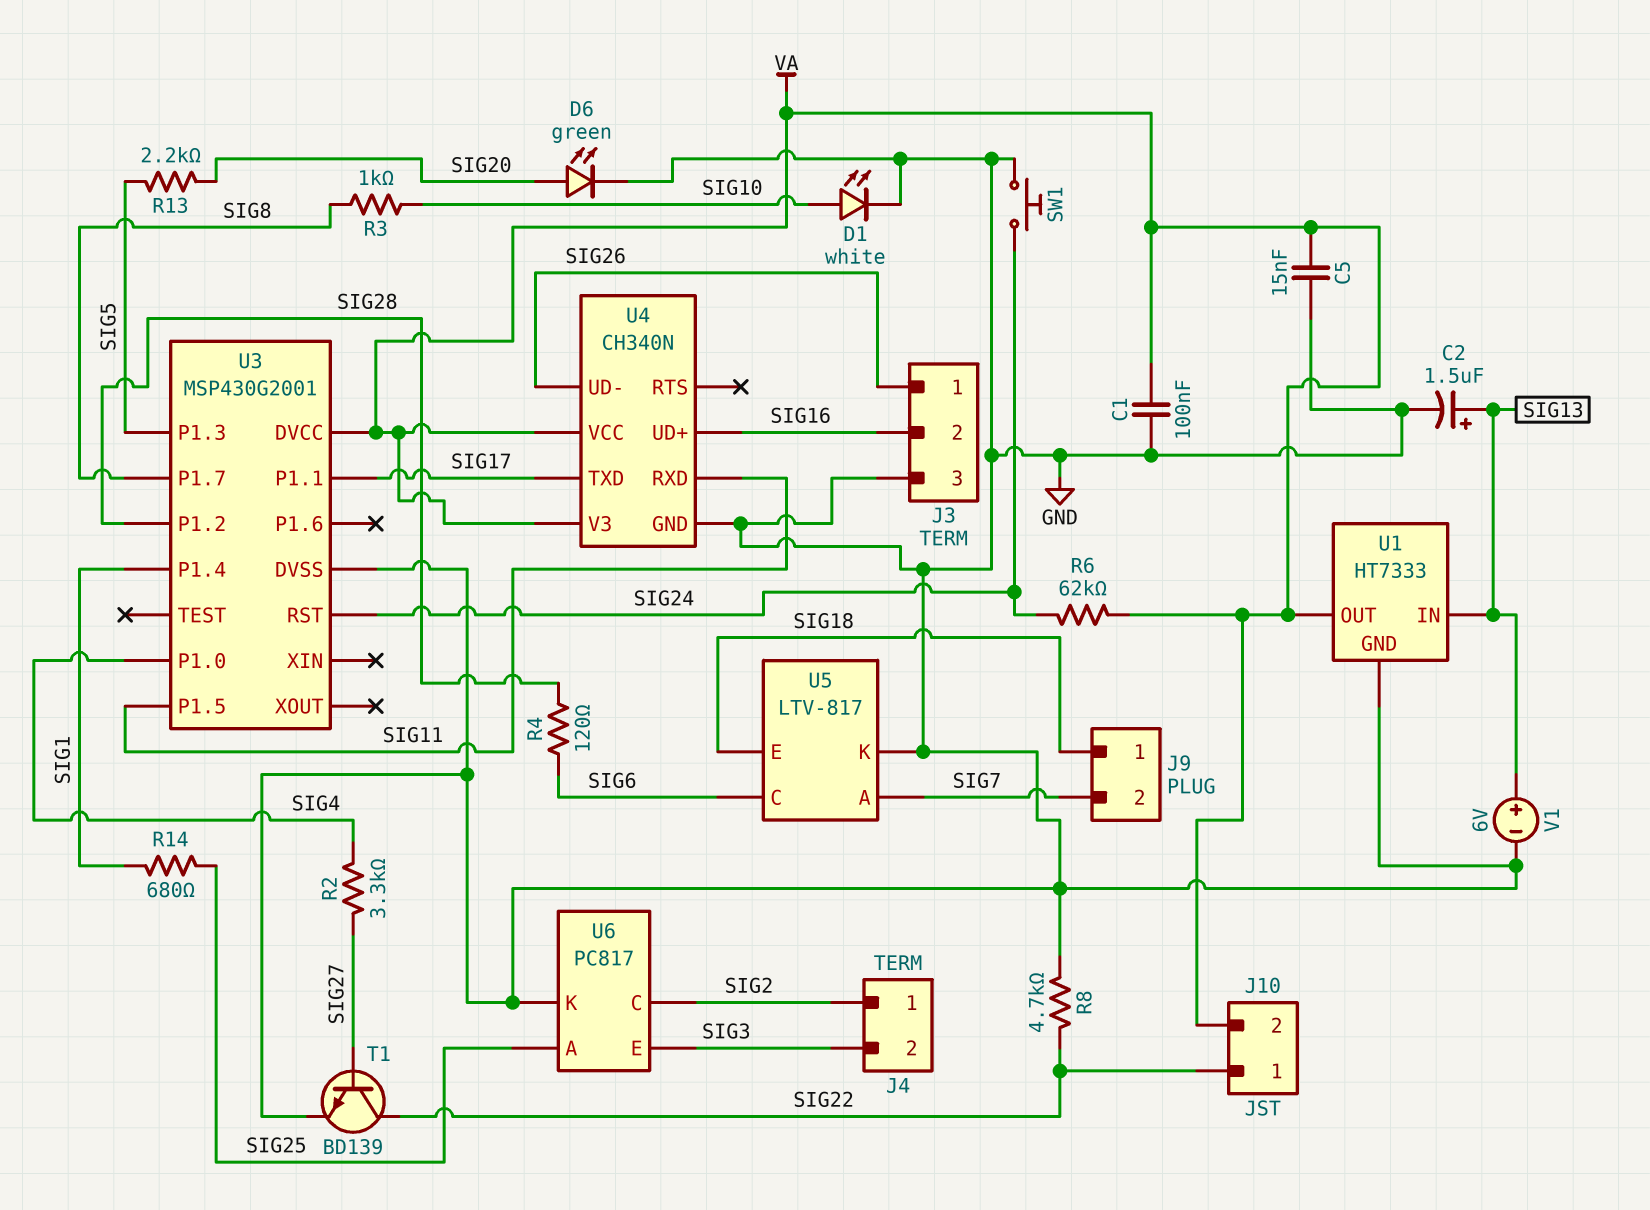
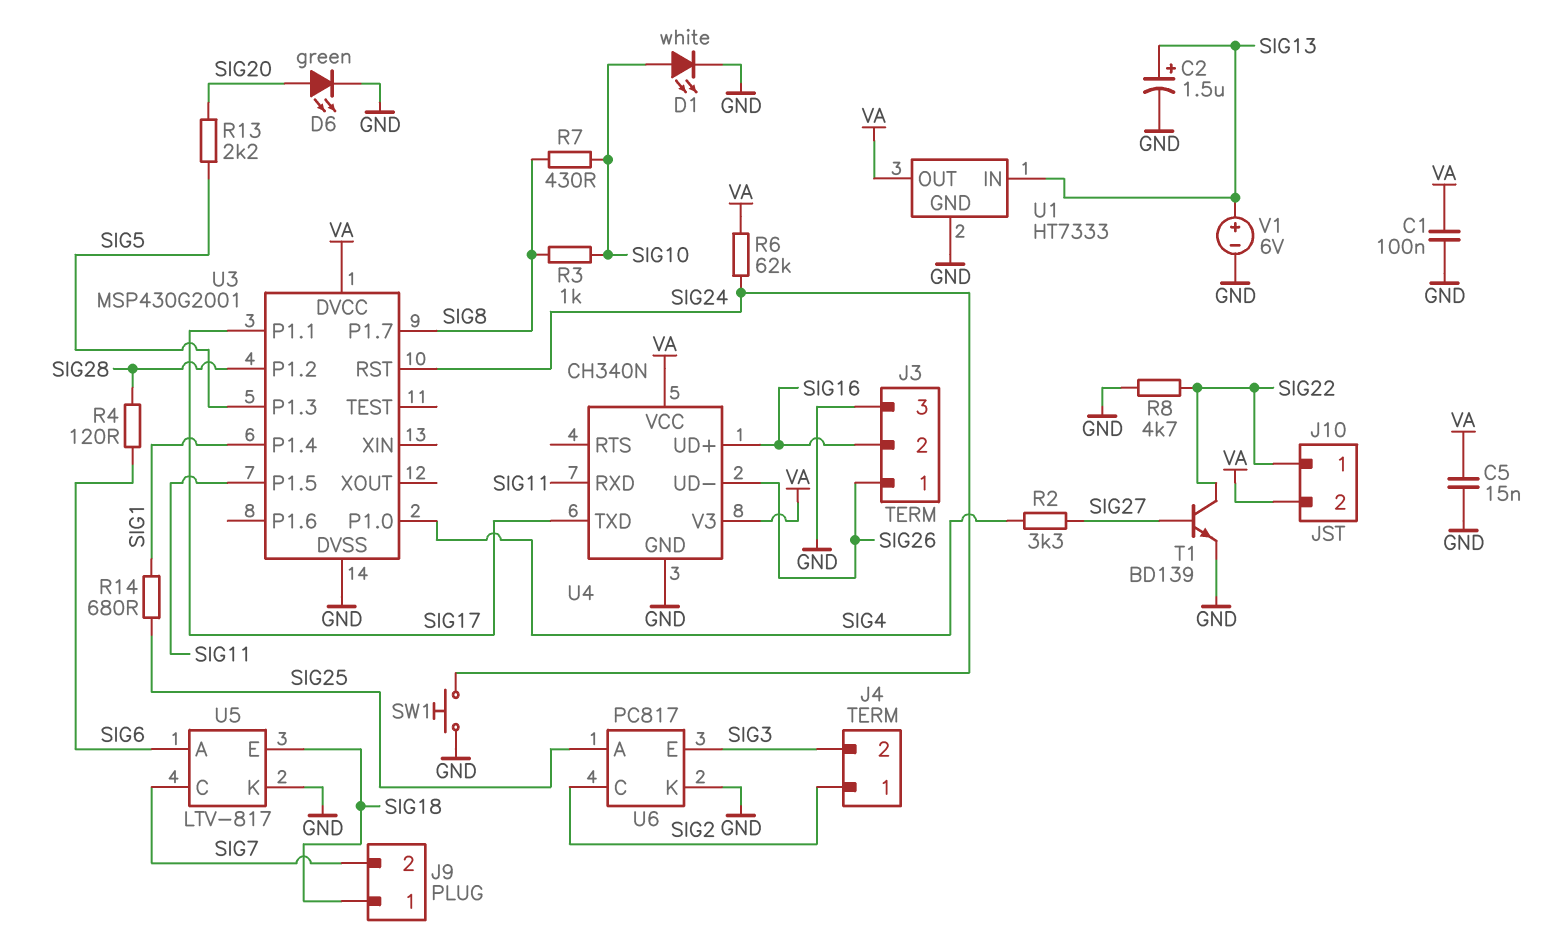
R7: none -> 430 (SIG8, SIG10)
U5 pin A: SIG7 -> SIG6
U5 pin C: SIG6 -> SIG7

